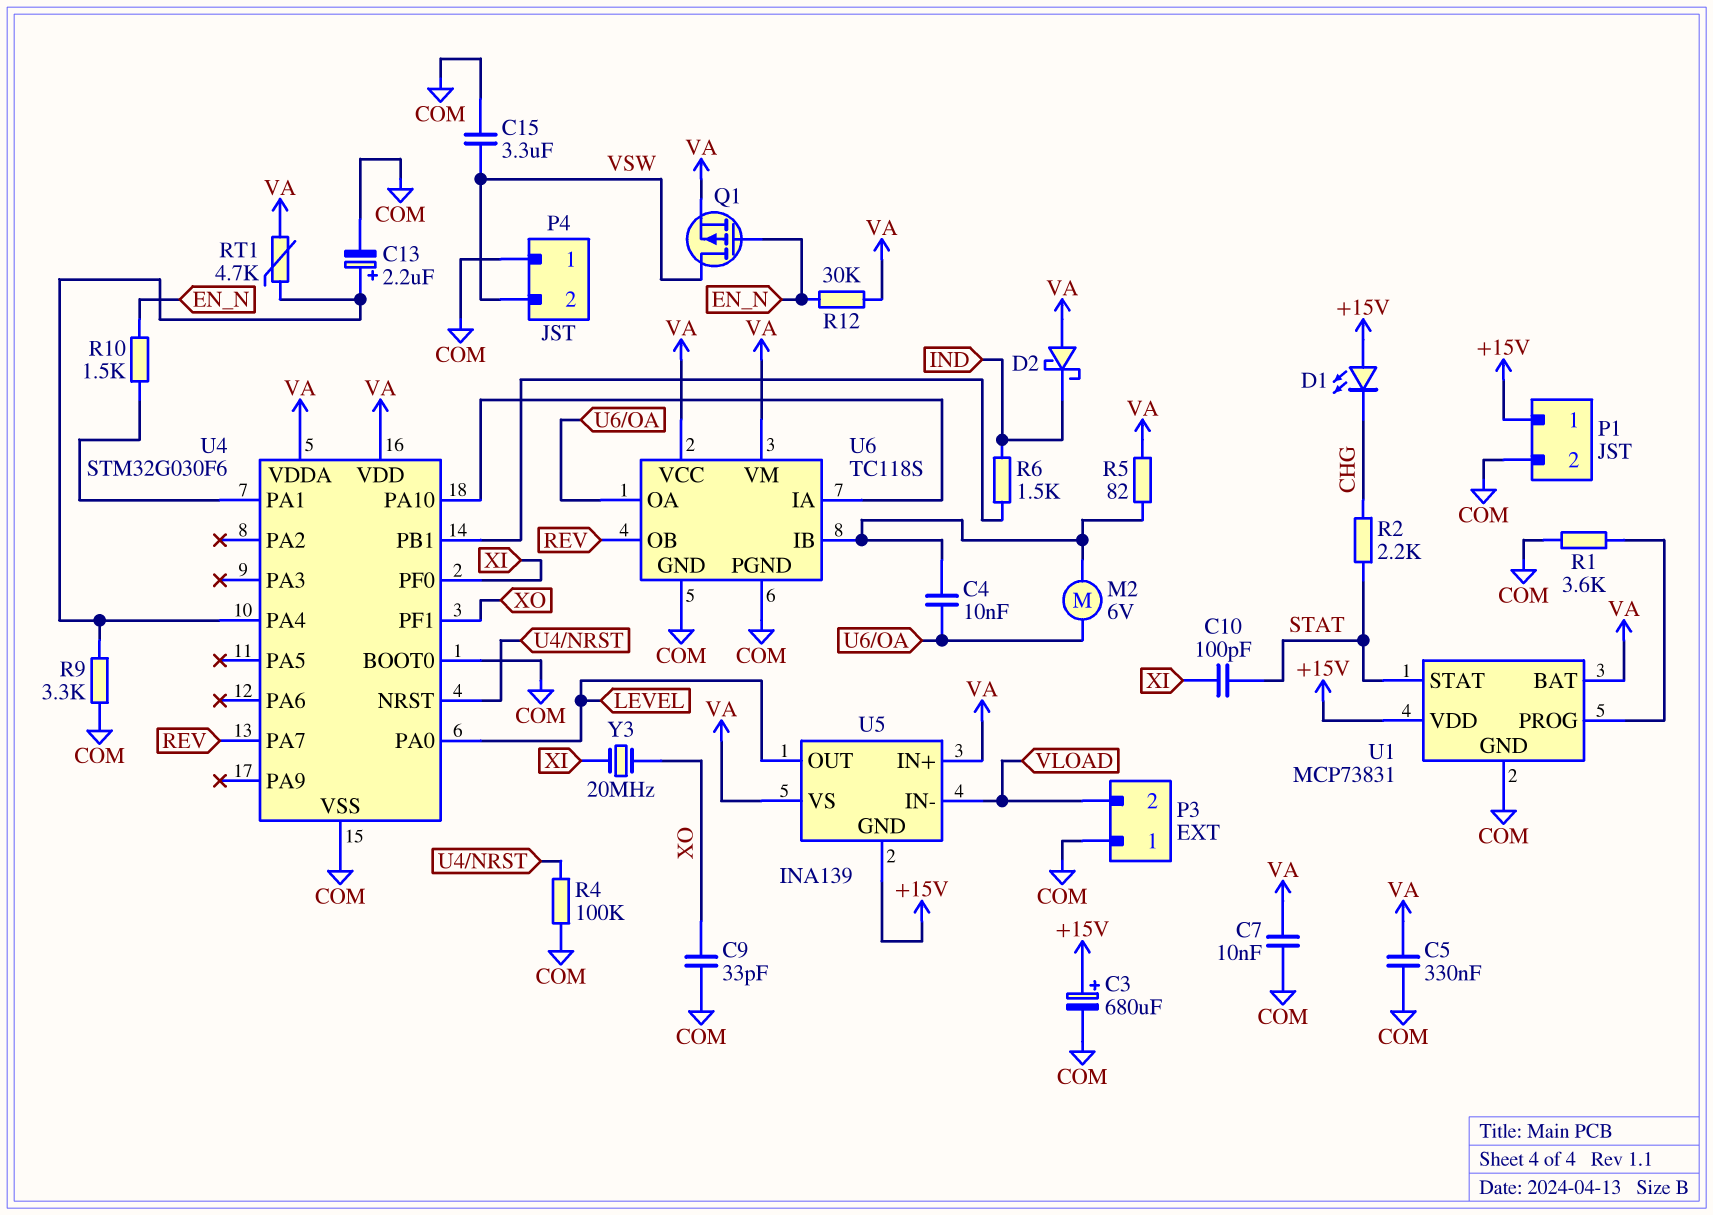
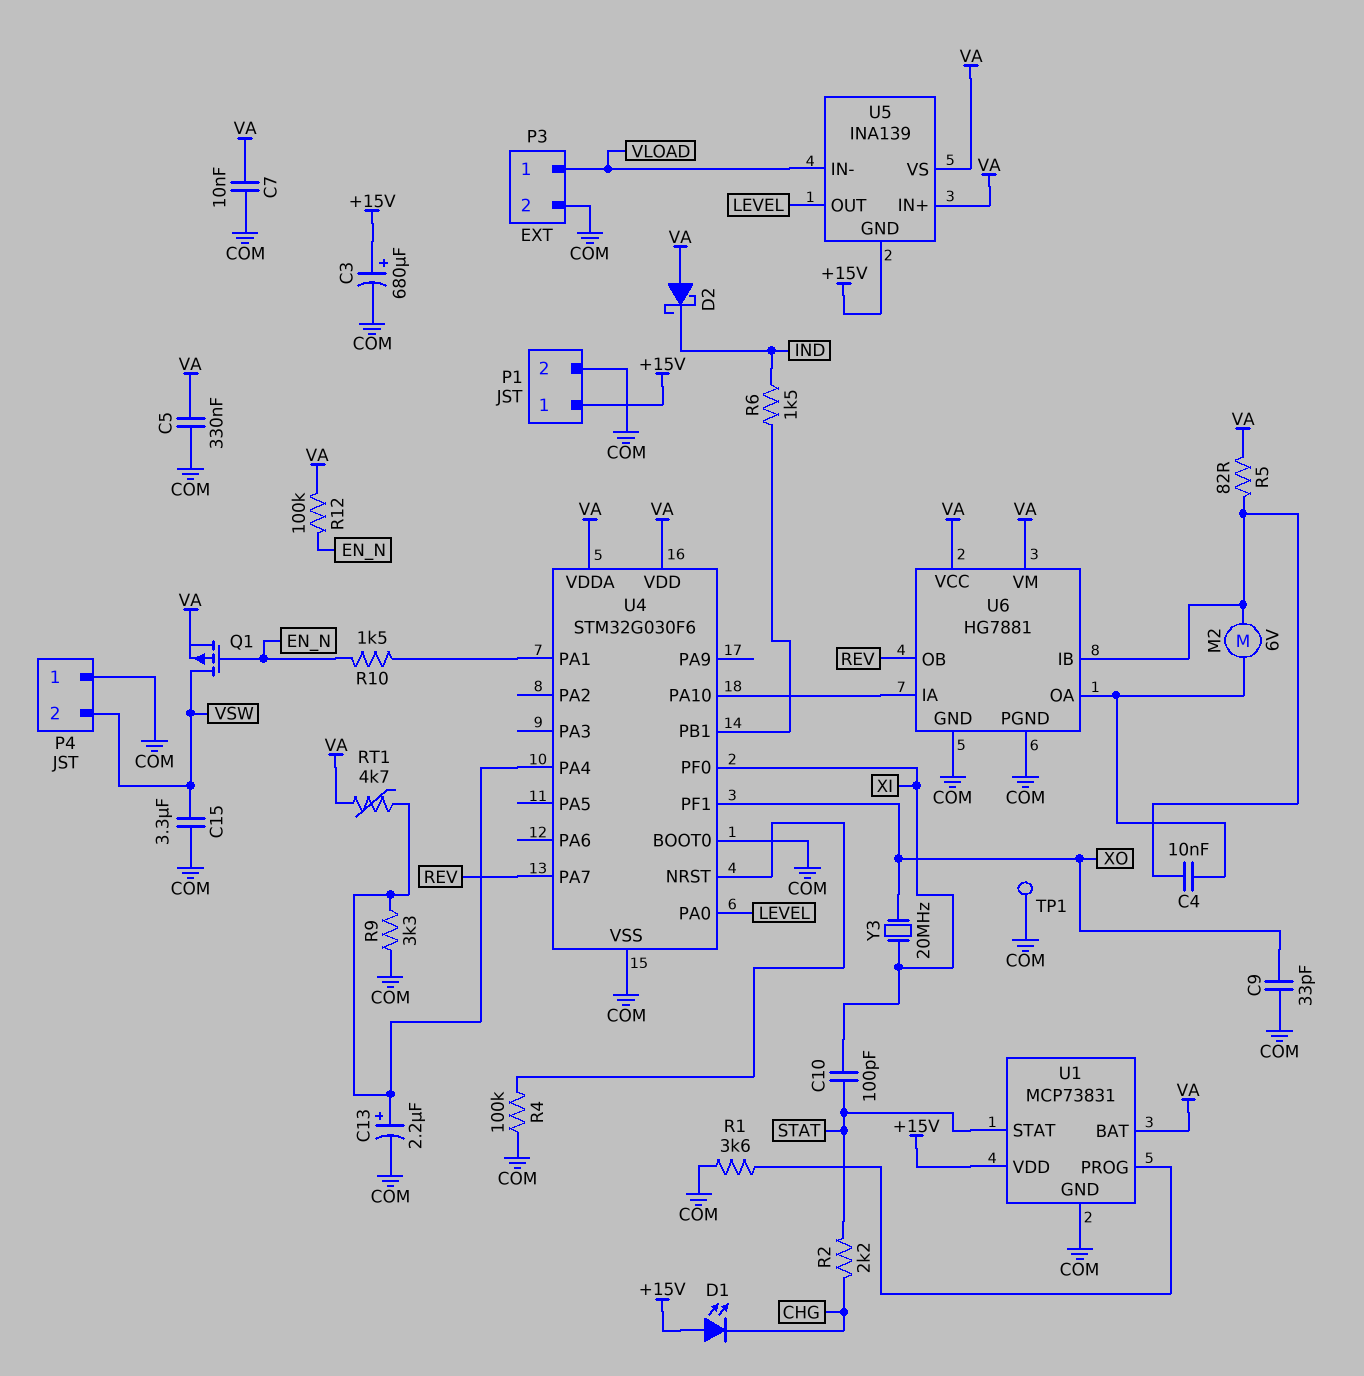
P3 pin 1: COM -> VLOAD
P3 pin 2: VLOAD -> COM
R12: 30k (EN_N, VA) -> 100k (EN_N, VA)
TP1: none -> test point (COM)
U6: TC118S -> HG7881

